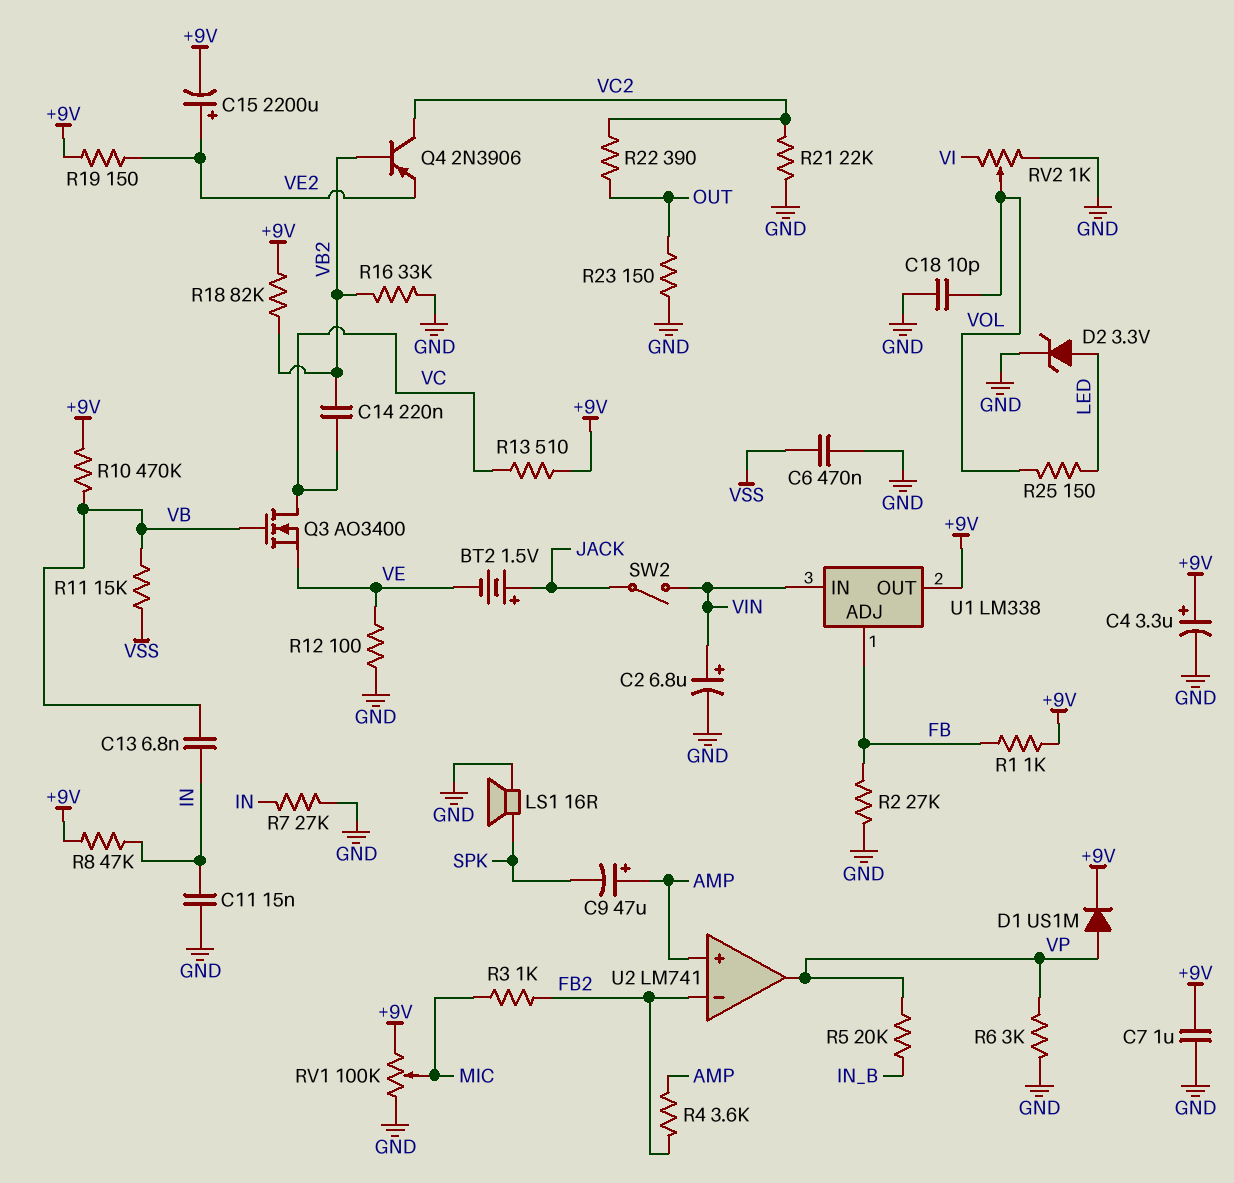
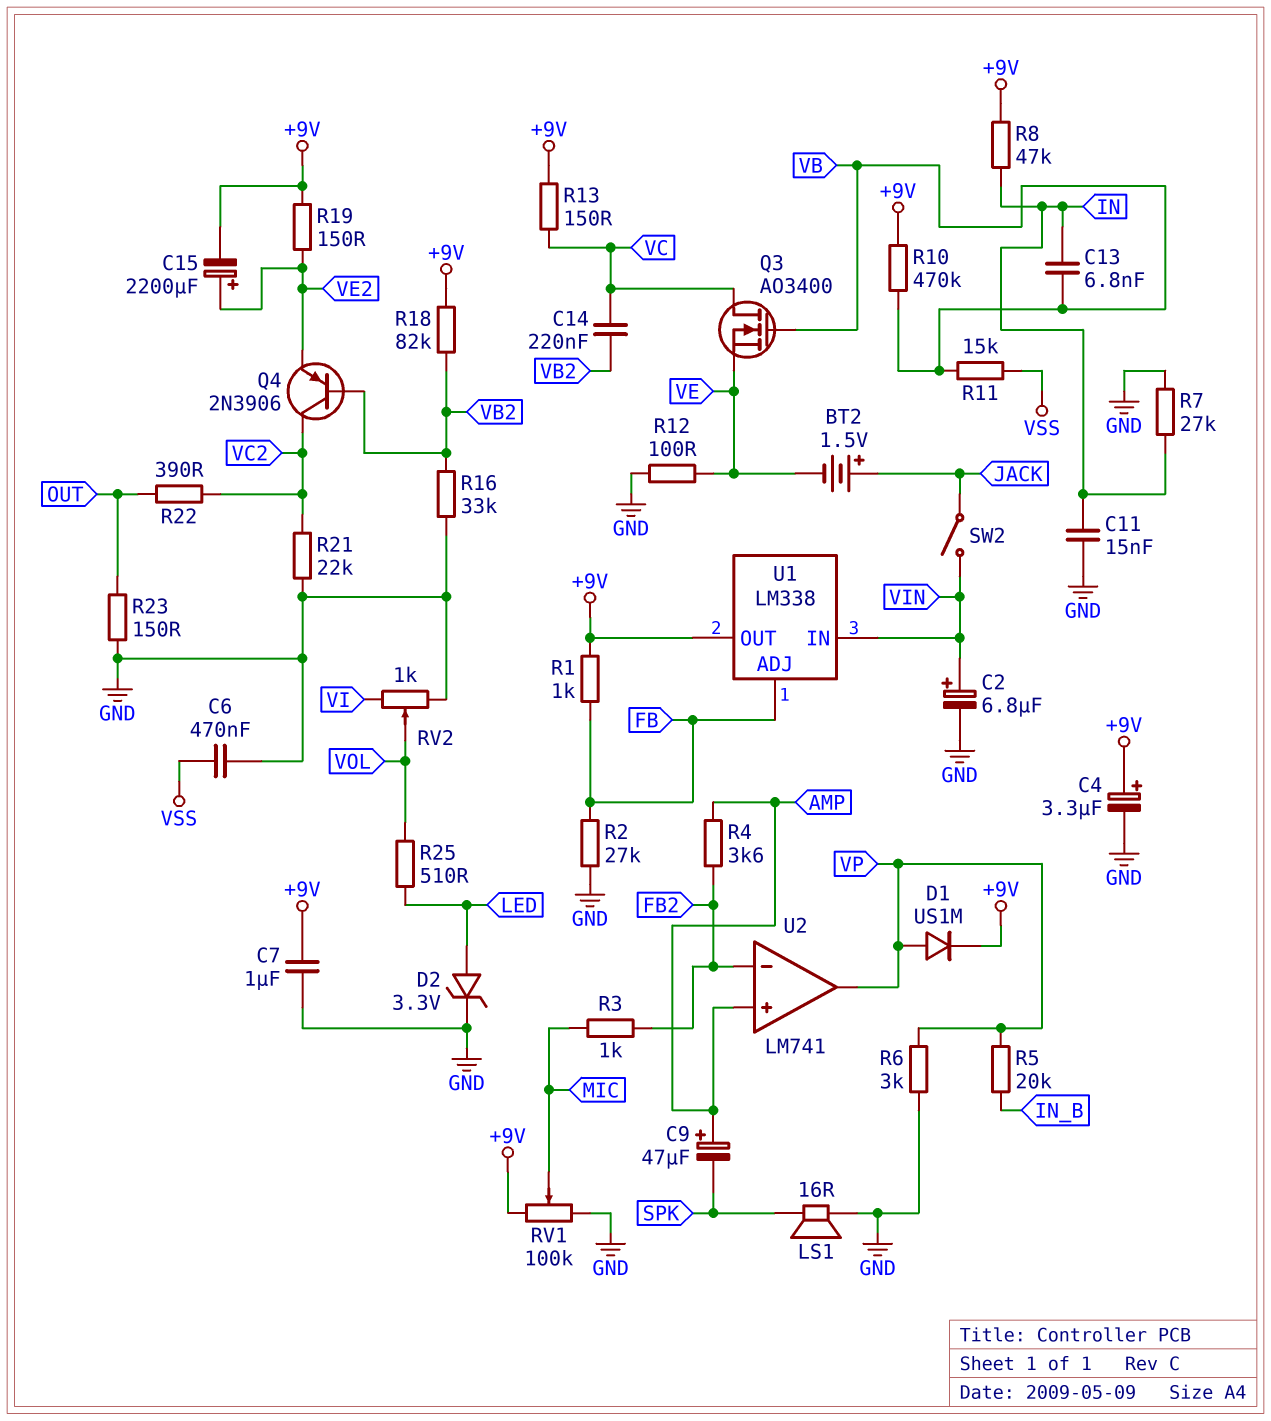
C18: 10pF (GND, VOL) -> none
R13: 510 (+9V, VC) -> 150 (+9V, VC)
R25: 150 (LED, VOL) -> 510 (LED, VOL)

